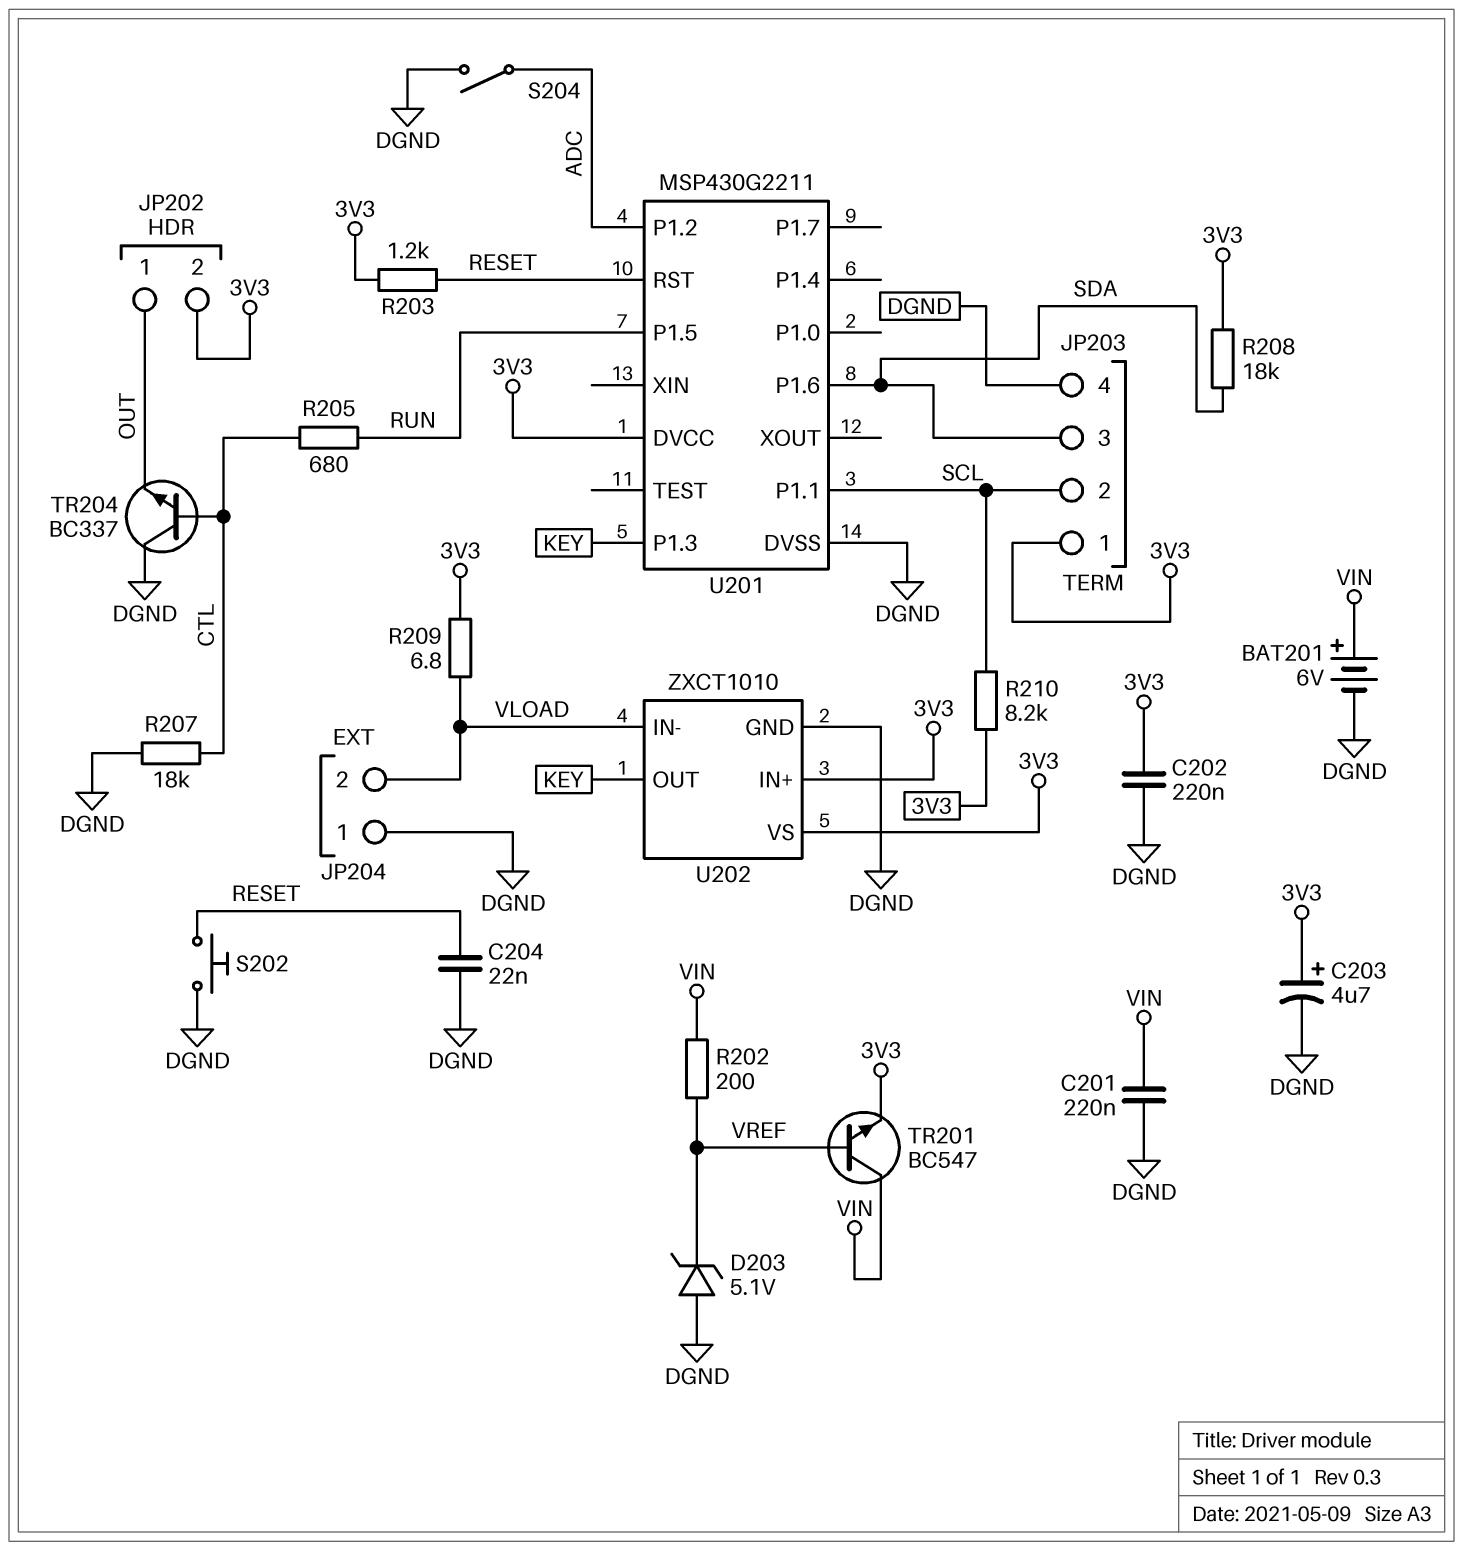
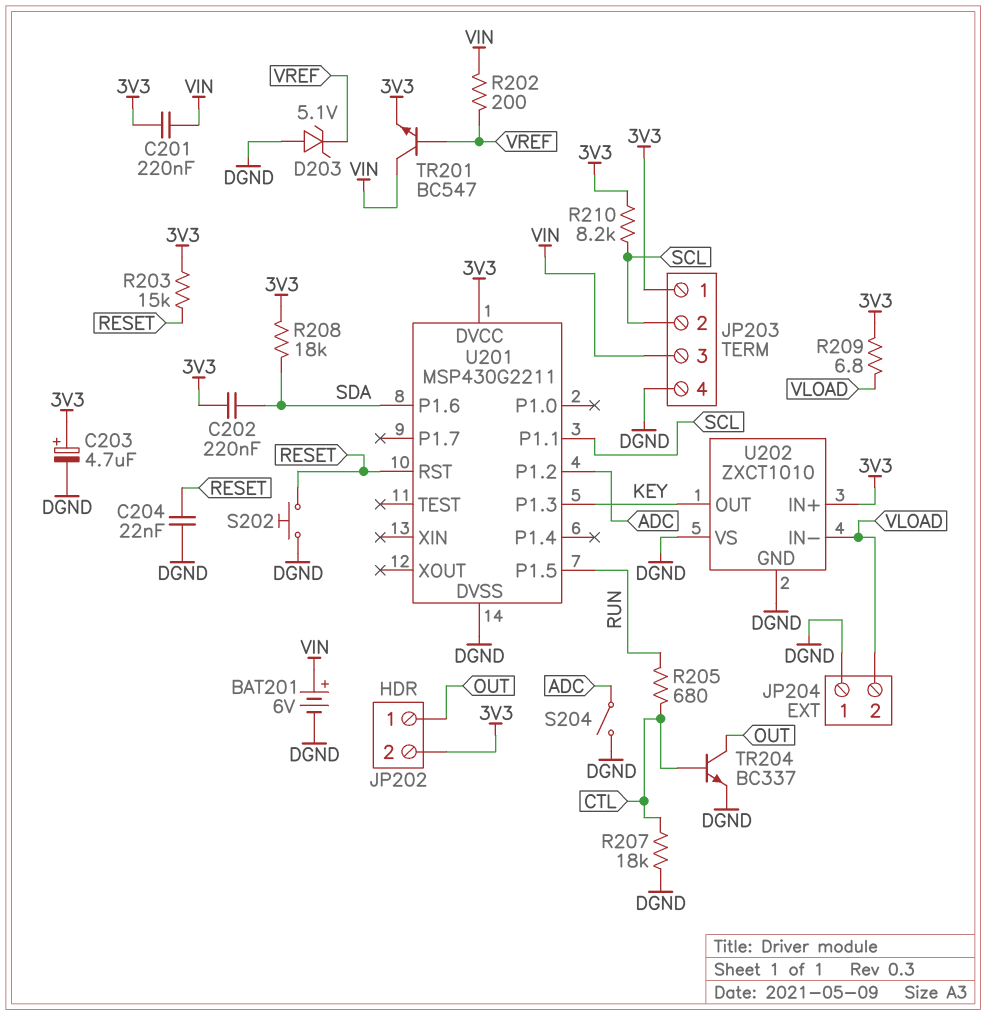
C201: 220nF (DGND, VIN) -> 220nF (3V3, VIN)
C202: 220nF (3V3, DGND) -> 220nF (3V3, SDA)
JP203 pin 3: SDA -> VIN
R203: 1.2k (3V3, RESET) -> 15k (3V3, RESET)
TR204: NPN BC337 (B CTL, C DGND, E OUT) -> NPN BC337 (B CTL, C OUT, E DGND)
U202 pin VS: 3V3 -> DGND

